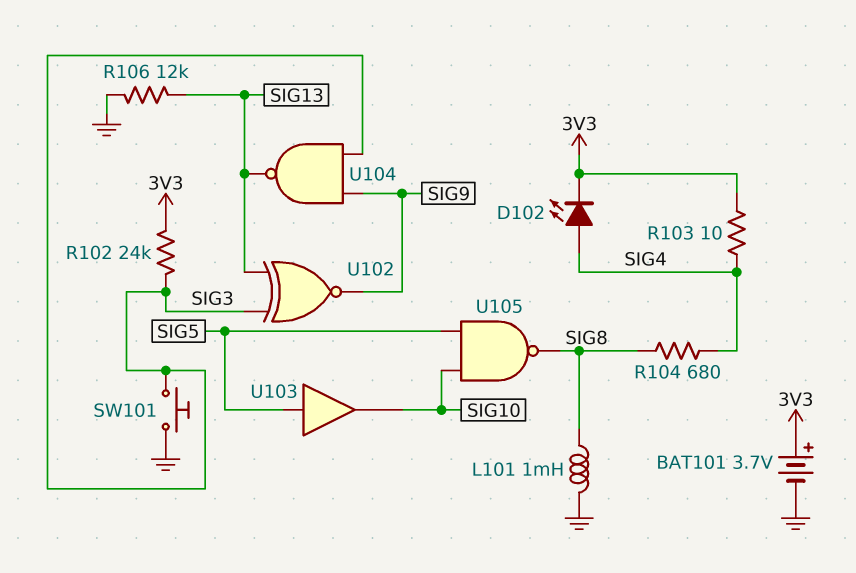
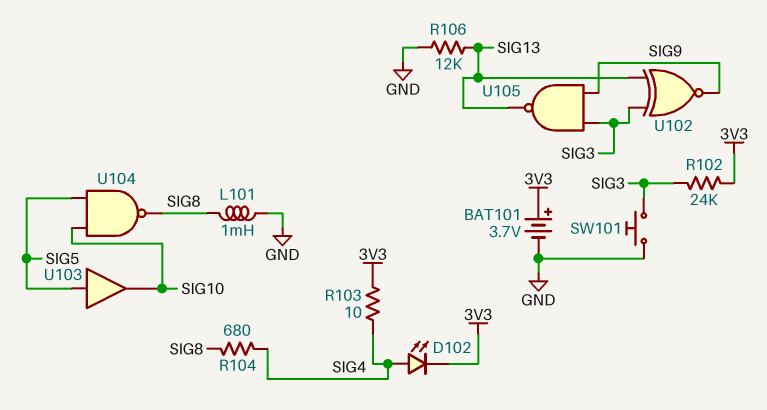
U104: NAND (in SIG3, in SIG9, out SIG13) -> NAND (in SIG5, in SIG10, out SIG8)
U105: NAND (in SIG5, in SIG10, out SIG8) -> NAND (in SIG3, in SIG9, out SIG13)

